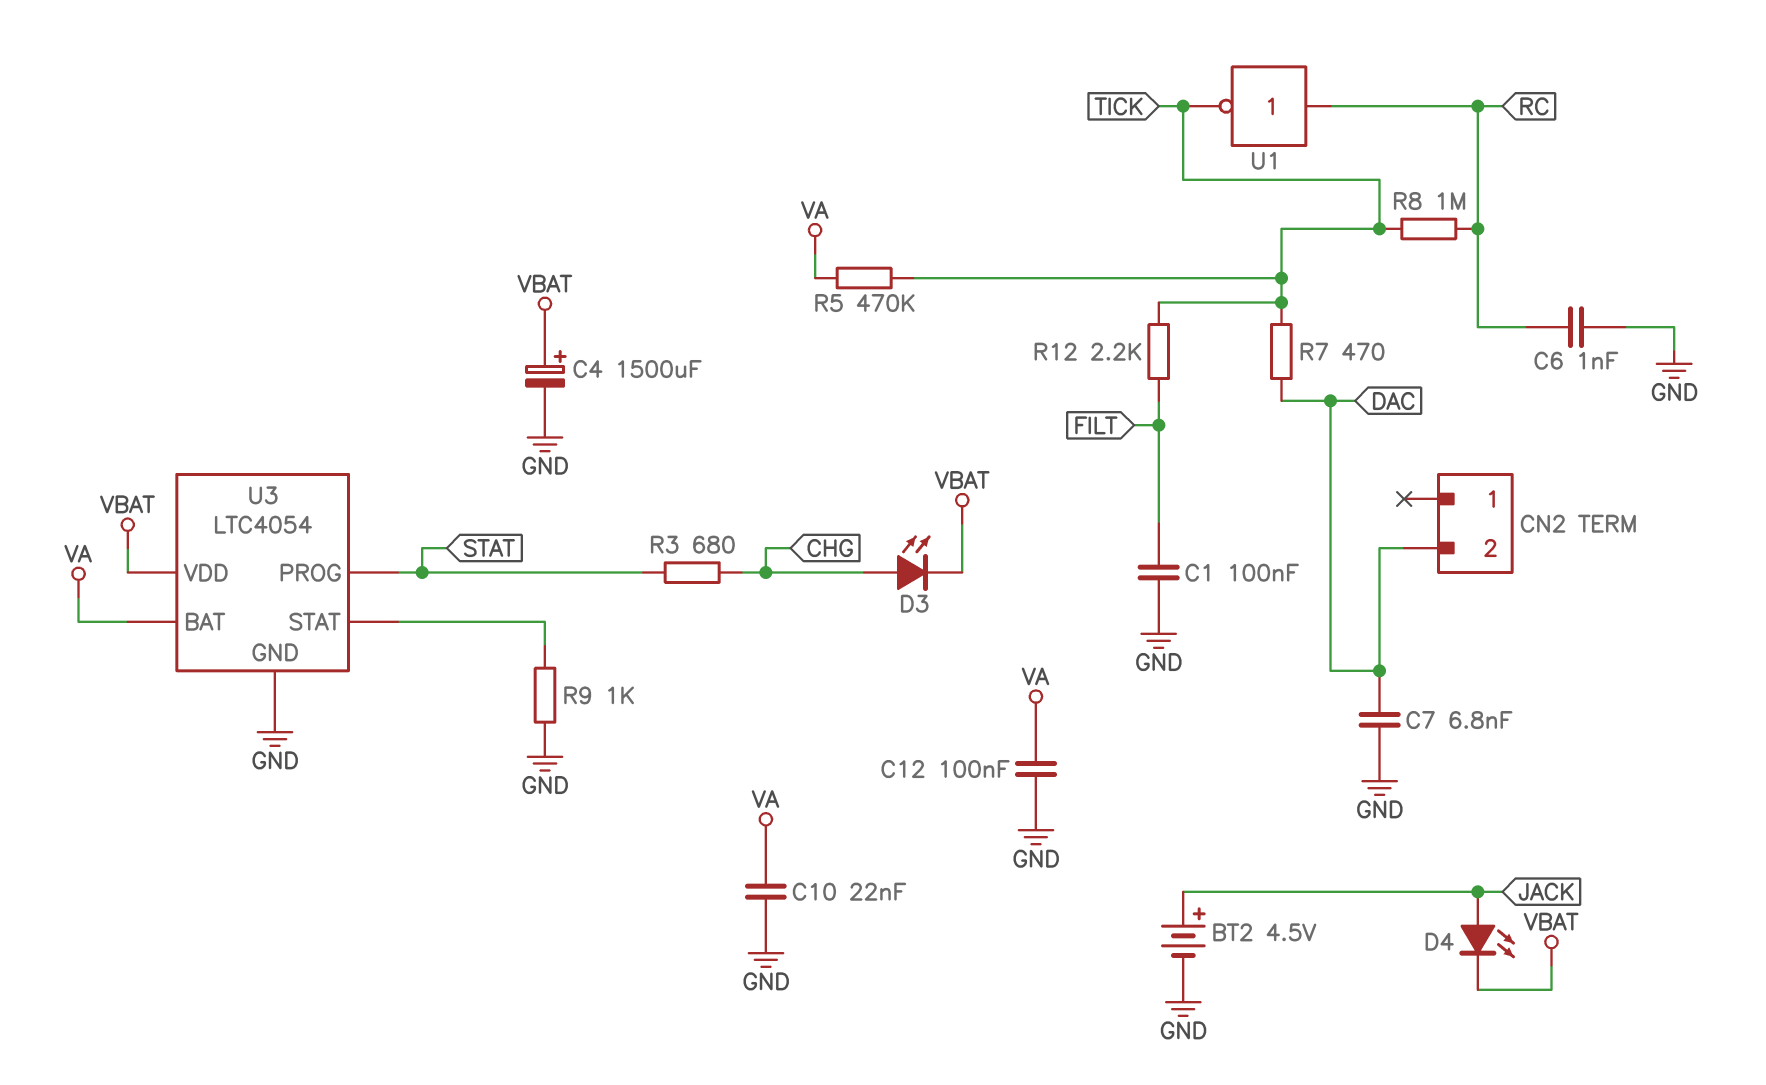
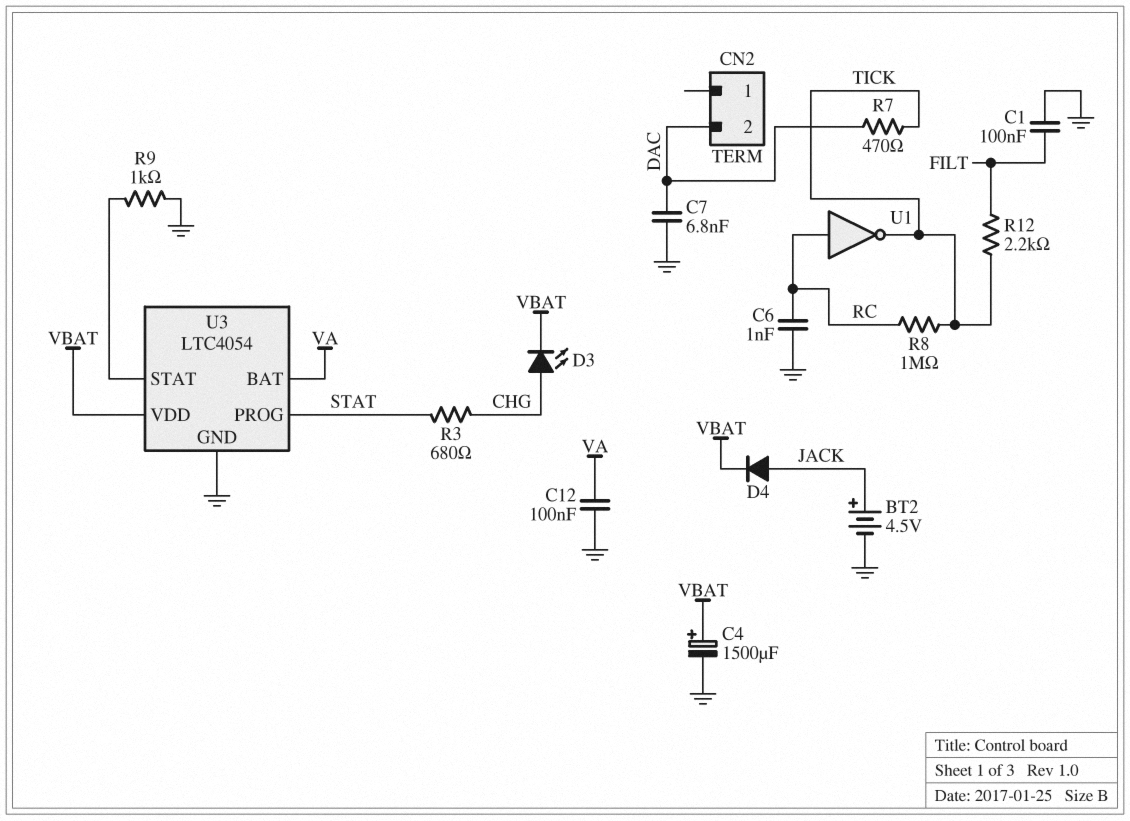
C10: 22nF (GND, VA) -> none
D4: LED (A JACK, K VBAT) -> diode (A JACK, K VBAT)
R5: 470k (TICK, VA) -> none

